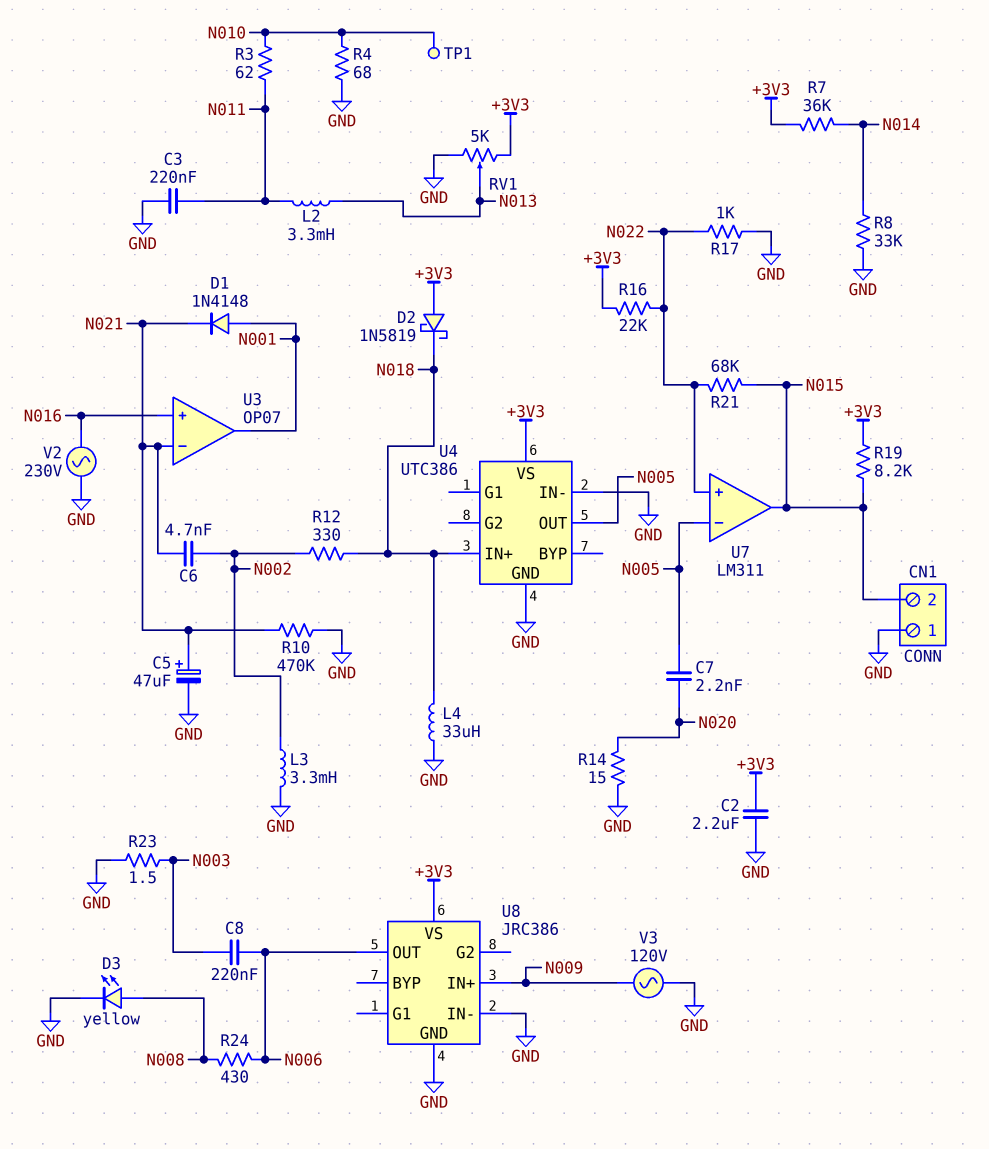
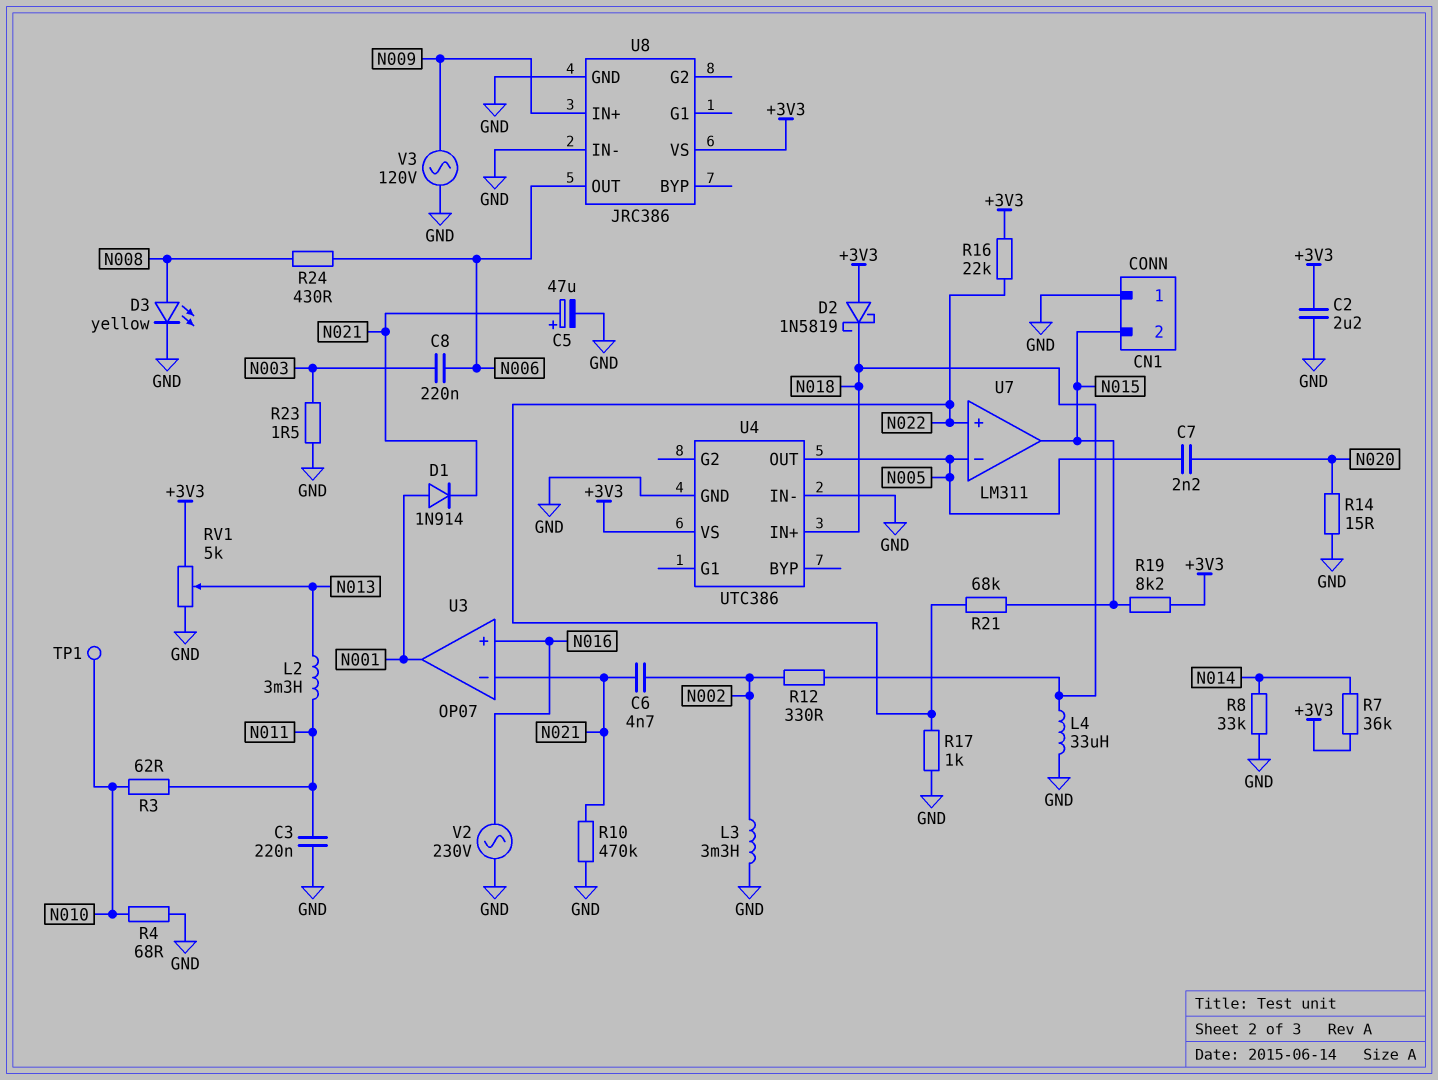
D1: diode 1N4148 (A N001, K N021) -> diode 1N914 (A N001, K N021)

